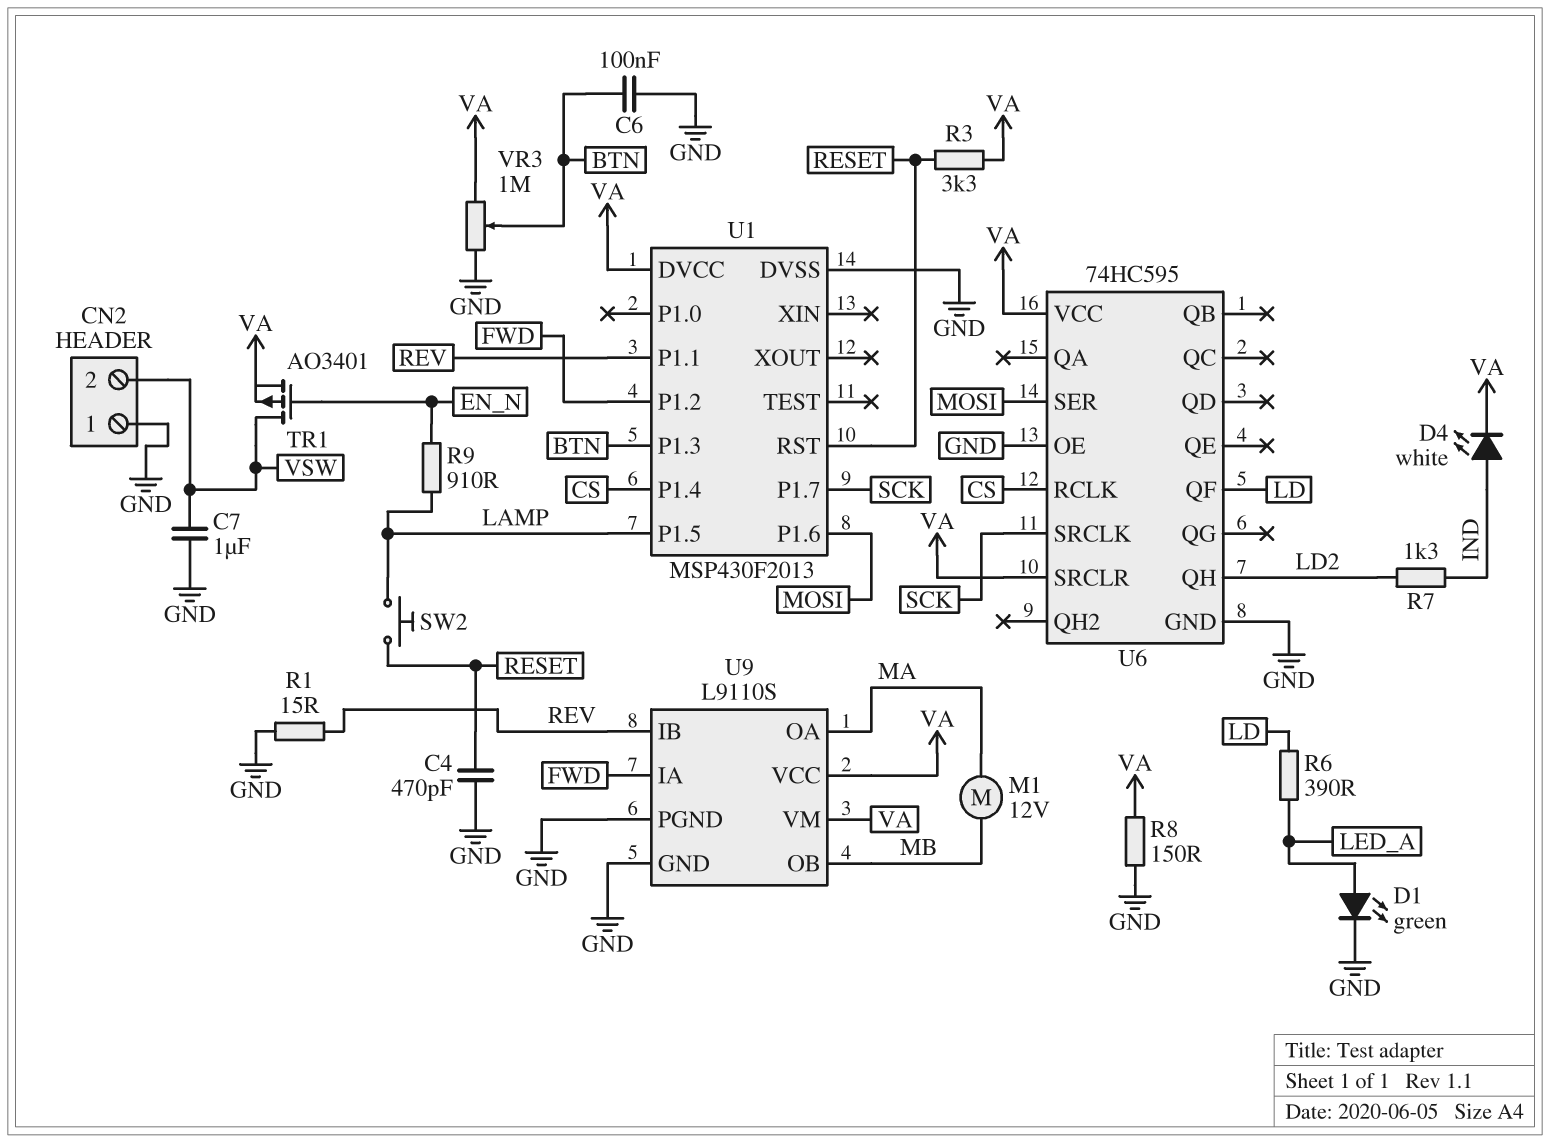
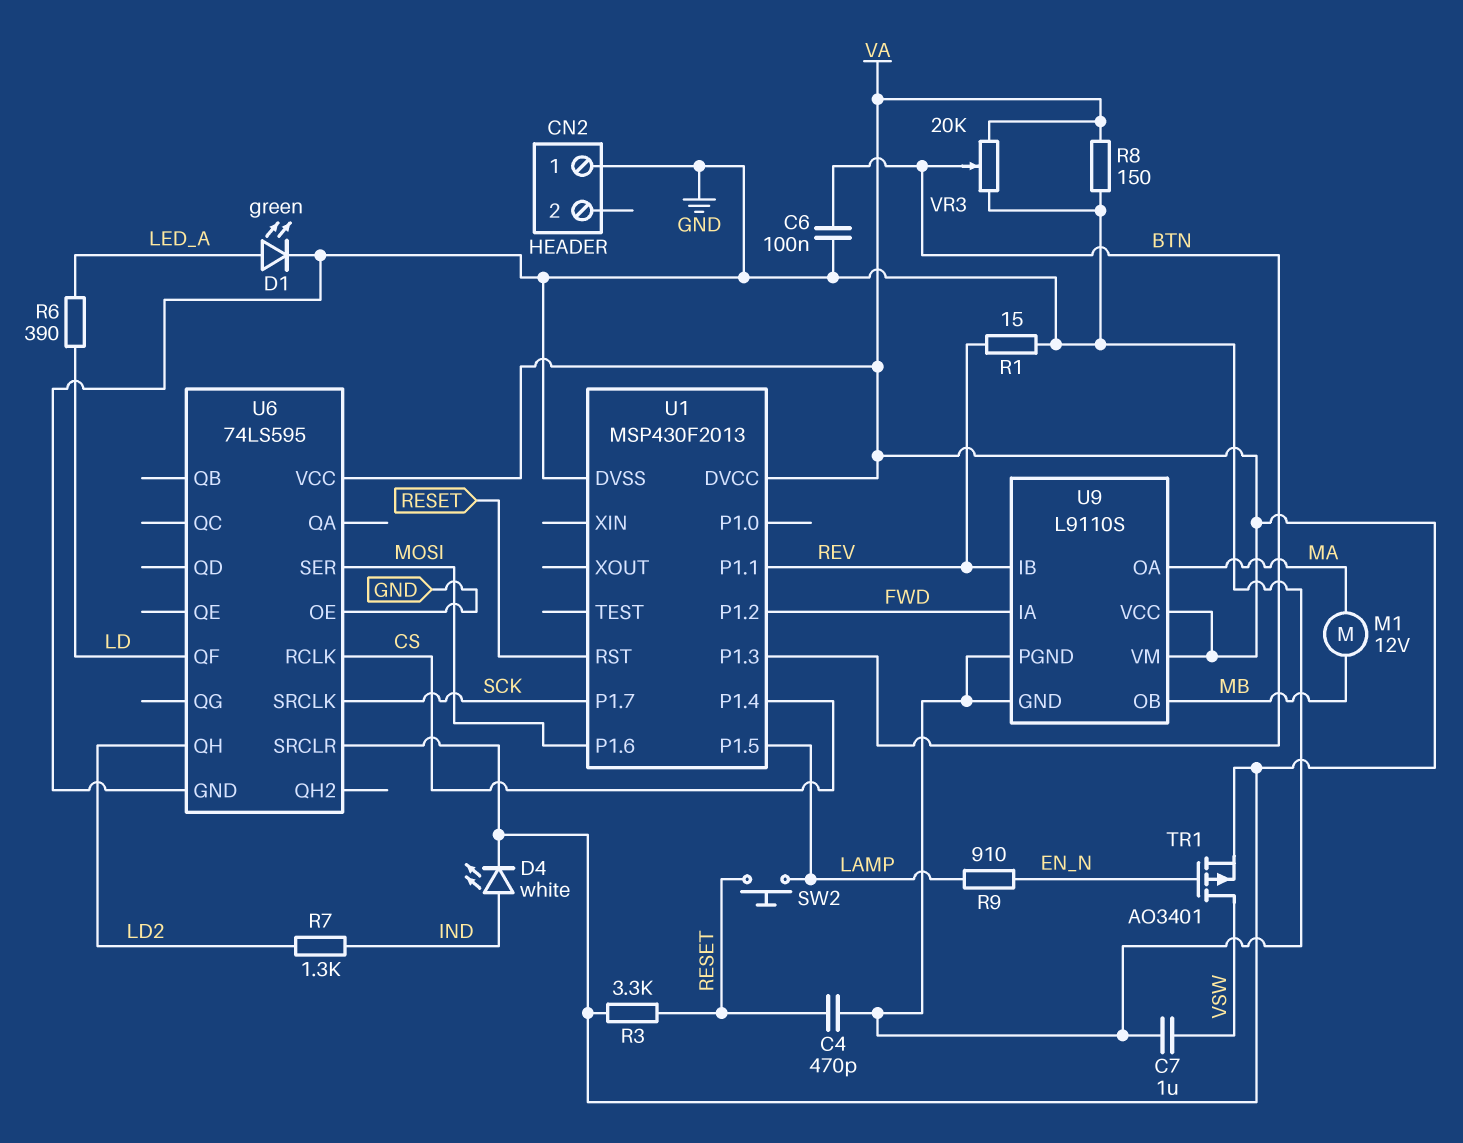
CN2 pin 2: VSW -> none
U6: 74HC595 -> 74LS595
VR3: 1M (GND, VA, wiper BTN) -> 20k (GND, VA, wiper BTN)

